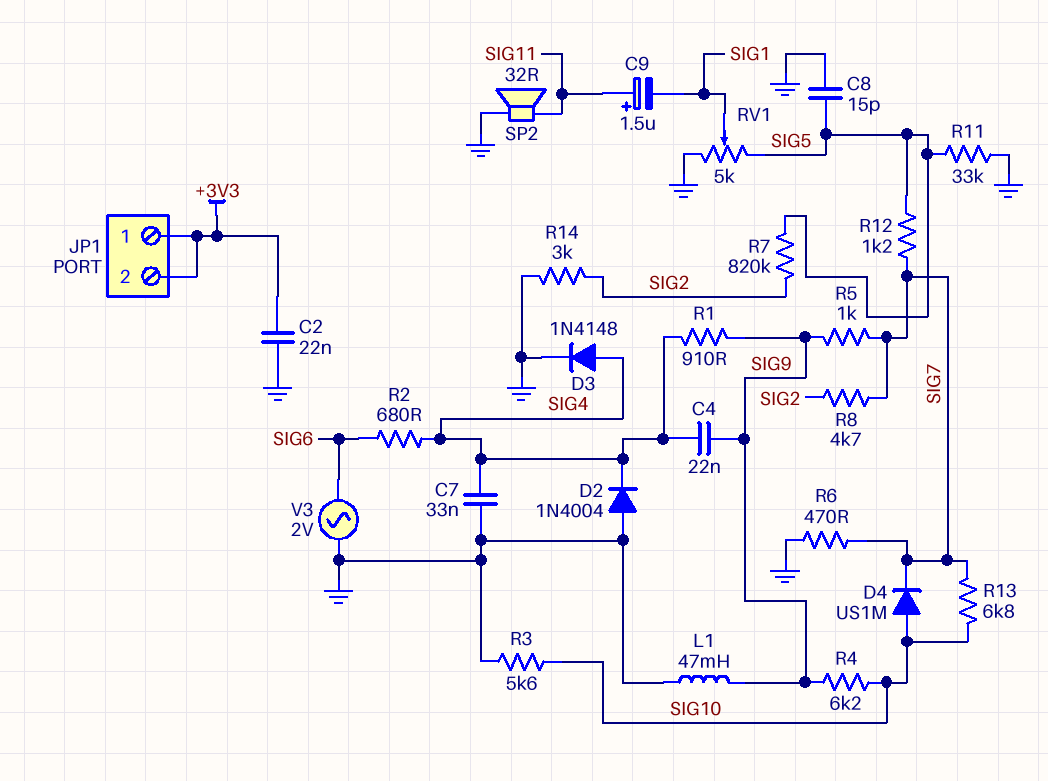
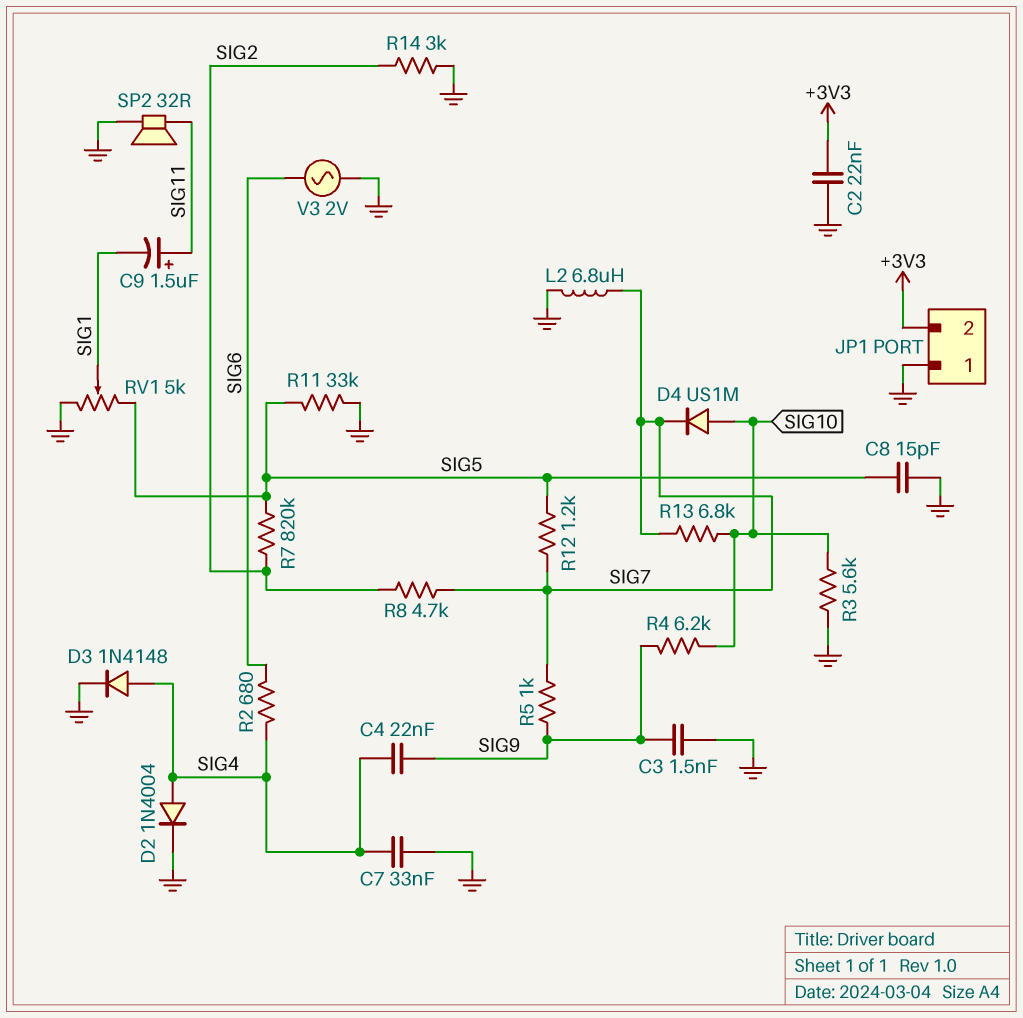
C3: none -> 1.5nF (GND, SIG9)
D2: diode 1N4004 (A GND, K SIG4) -> diode 1N4004 (A SIG4, K GND)
JP1 pin 1: +3V3 -> GND
L1: 47mH (GND, SIG9) -> none
L2: none -> 6.8uH (GND, SIG7)
R1: 910 (SIG4, SIG9) -> none
R6: 470 (GND, SIG7) -> none

